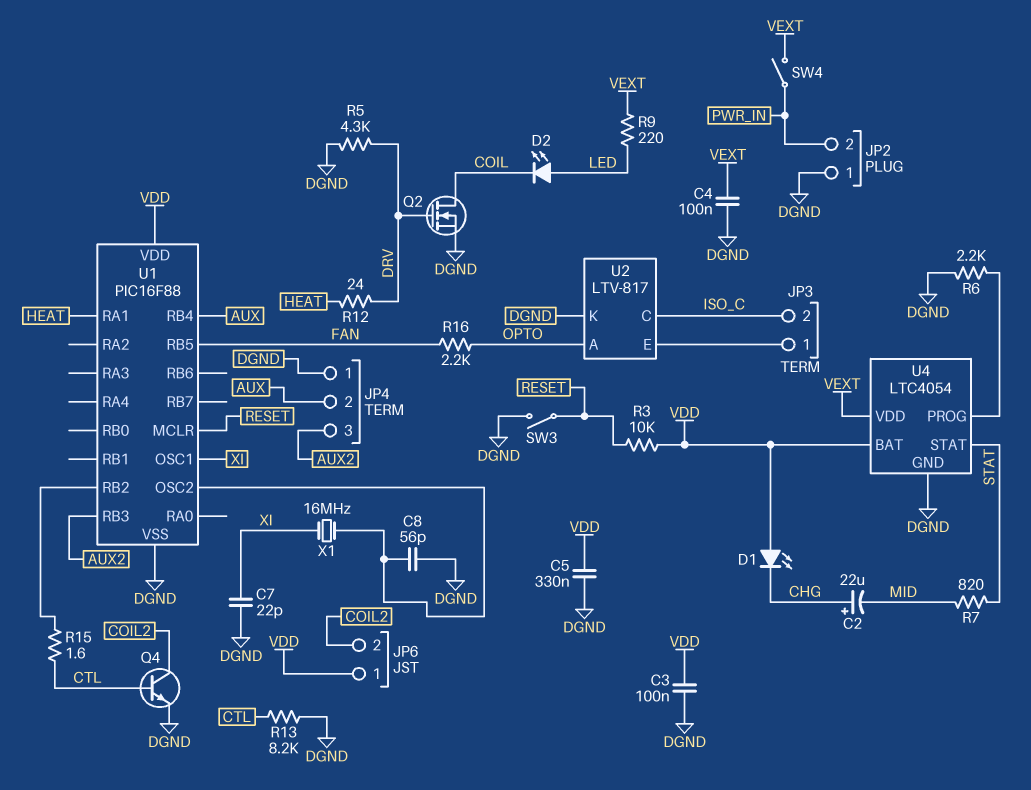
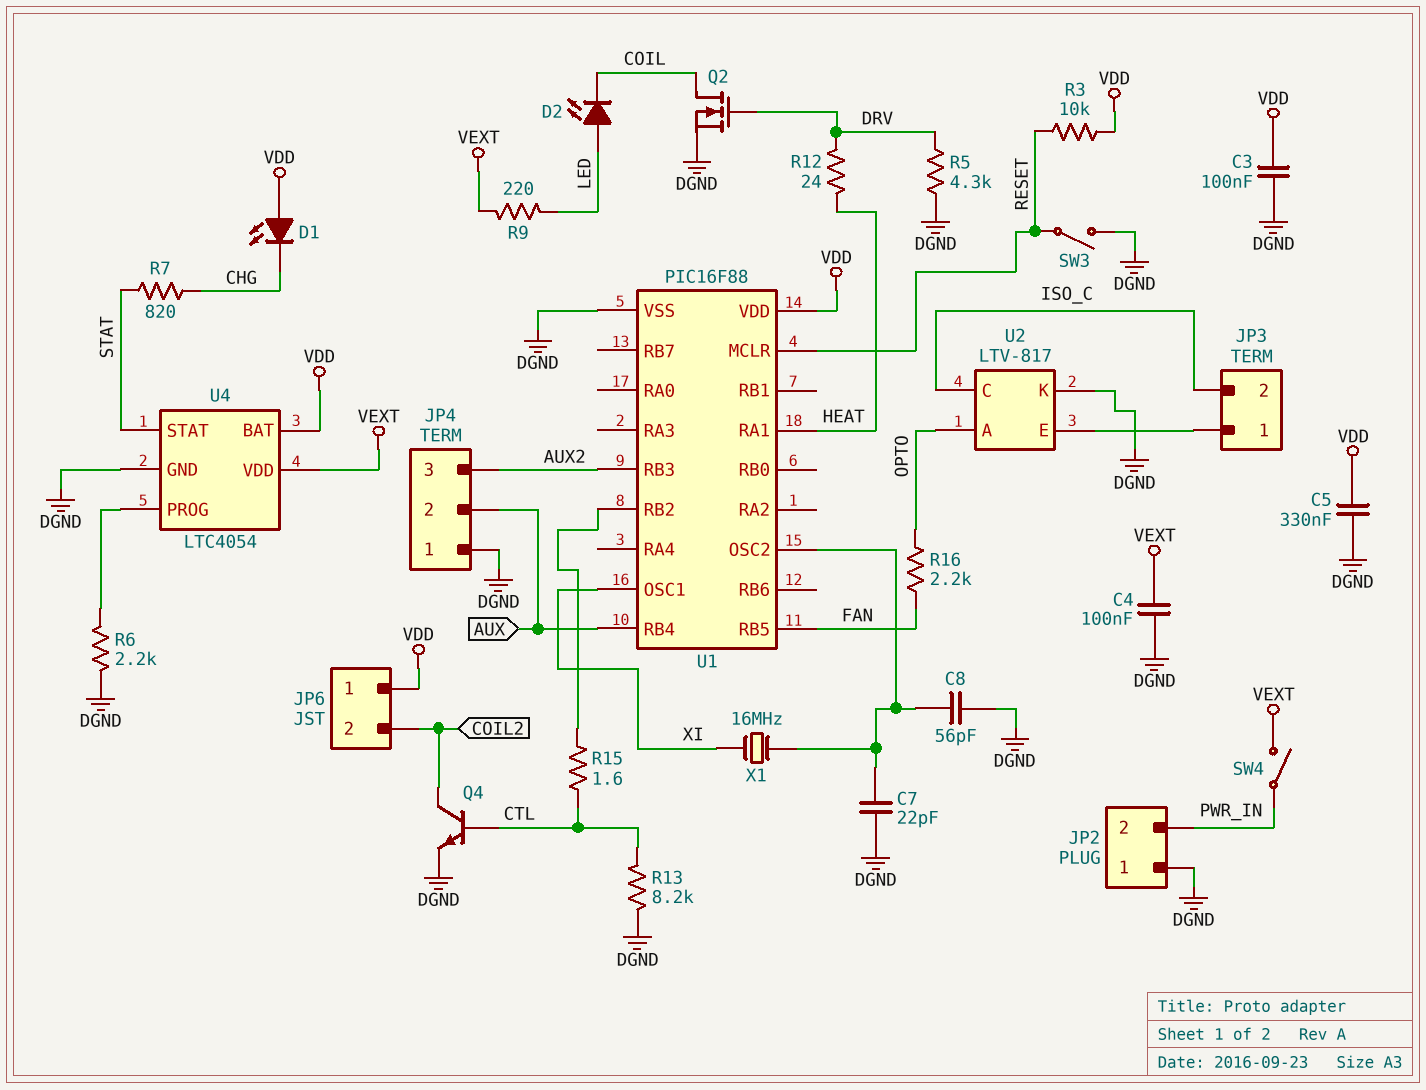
C2: 22uF (plus CHG, minus MID) -> none
C7: 22pF (DGND, XI) -> 22pF (DGND, U1/OSC2)
R7: 820 (MID, STAT) -> 820 (CHG, STAT)

